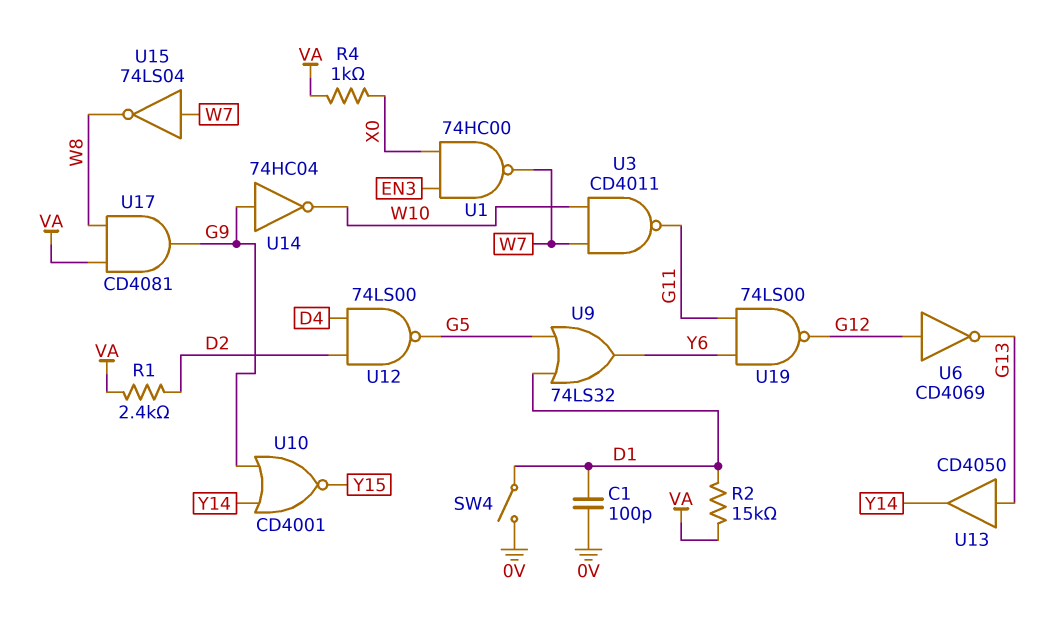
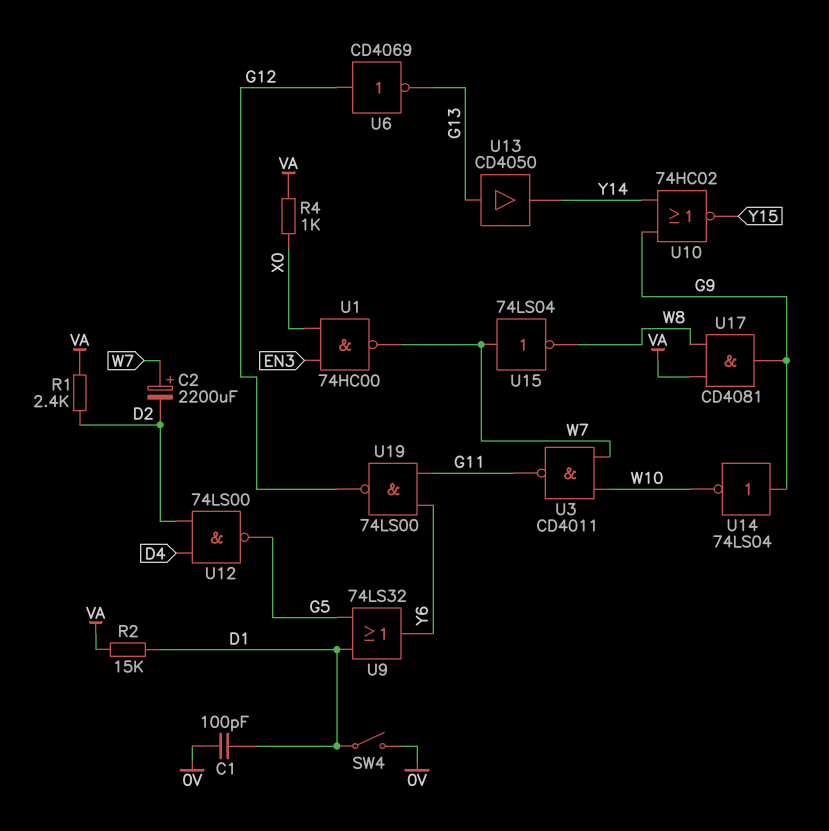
C2: none -> 2200uF (plus W7, minus D2)
U10: NOR CD4001 (in G9, in Y14, out Y15) -> NOR 74HC02 (in G9, in Y14, out Y15)
U14: NOT 74HC04 (in G9, out W10) -> NOT 74LS04 (in G9, out W10)

